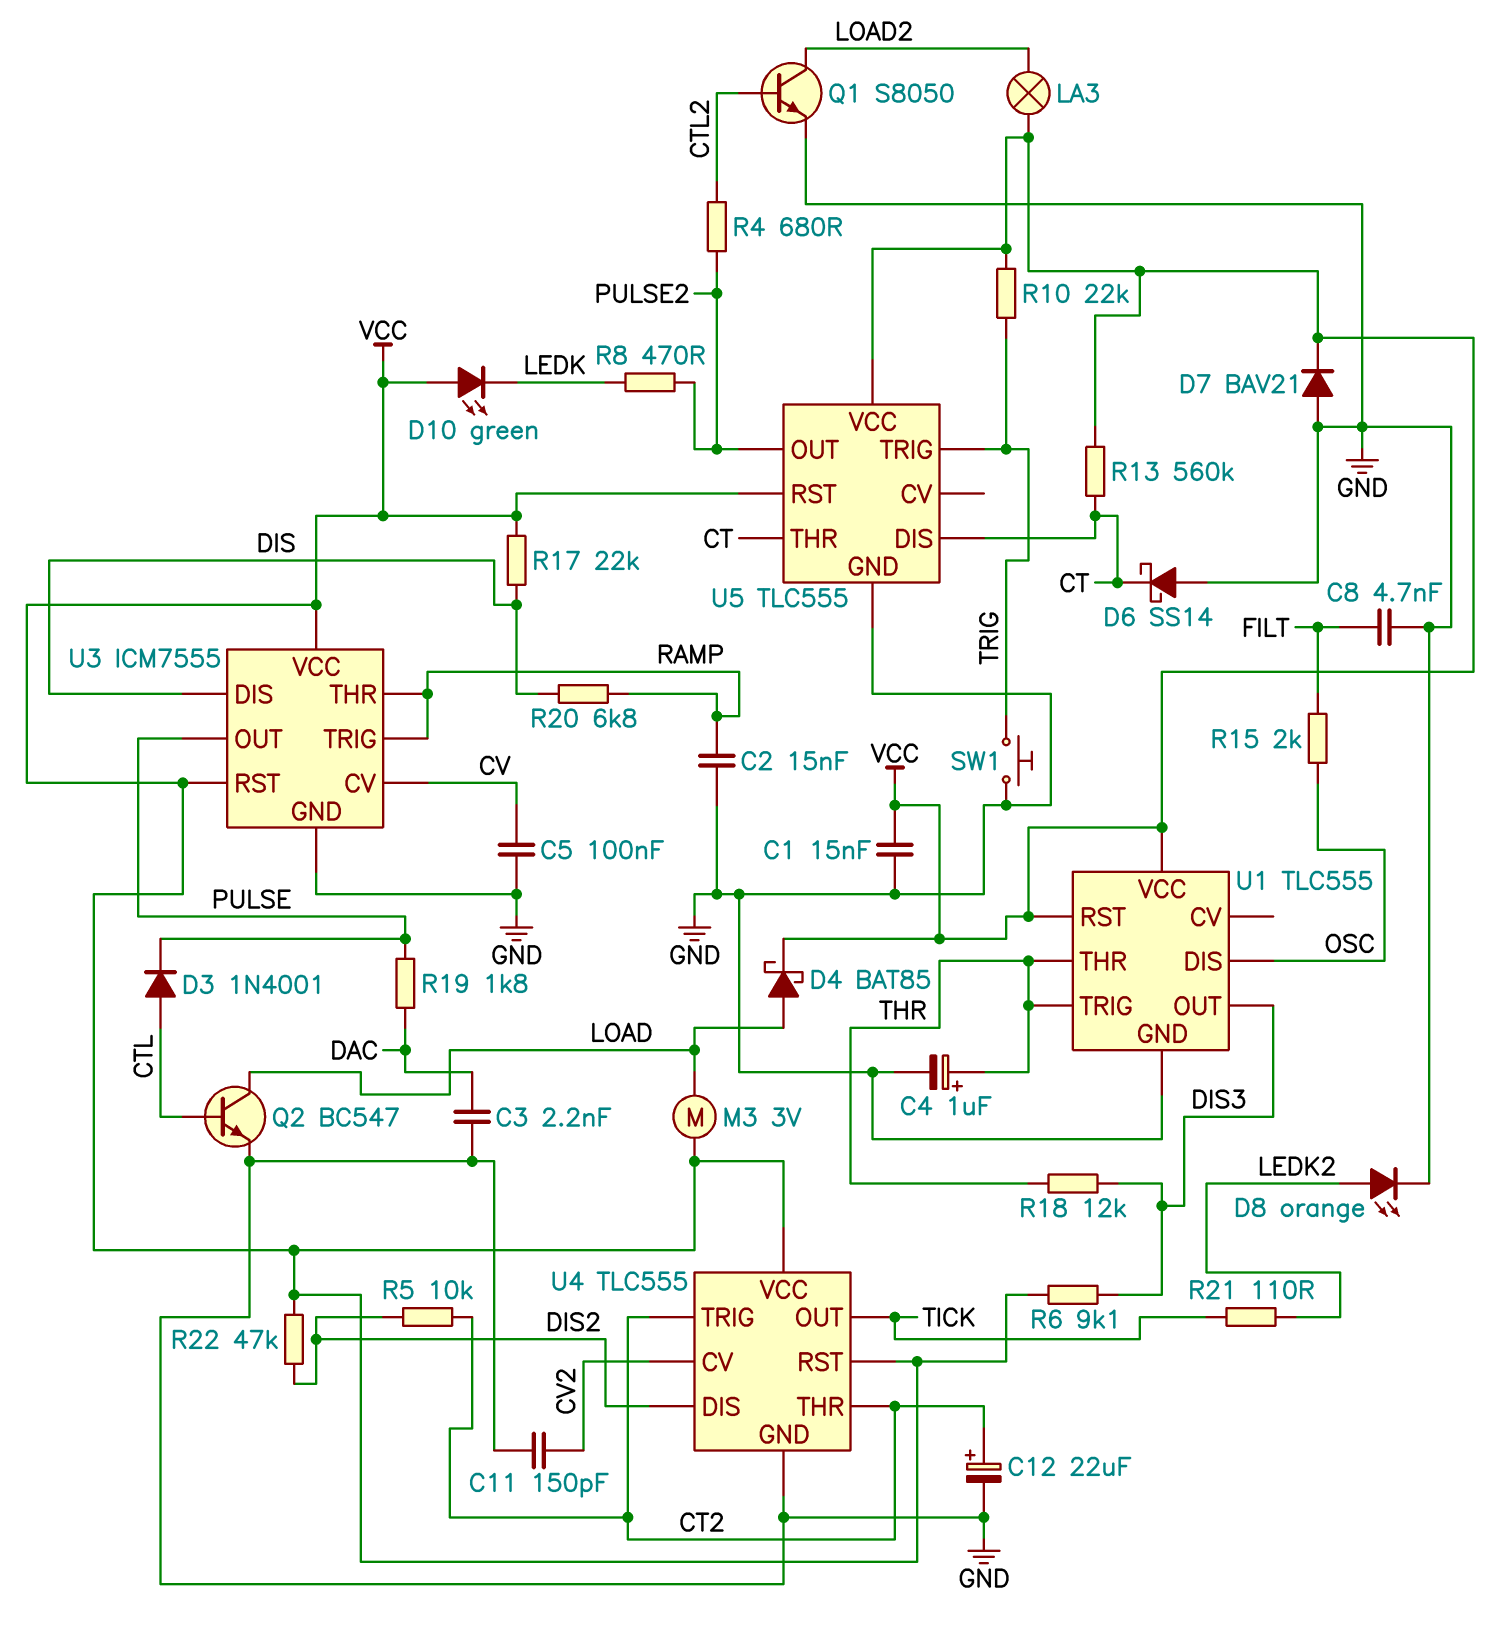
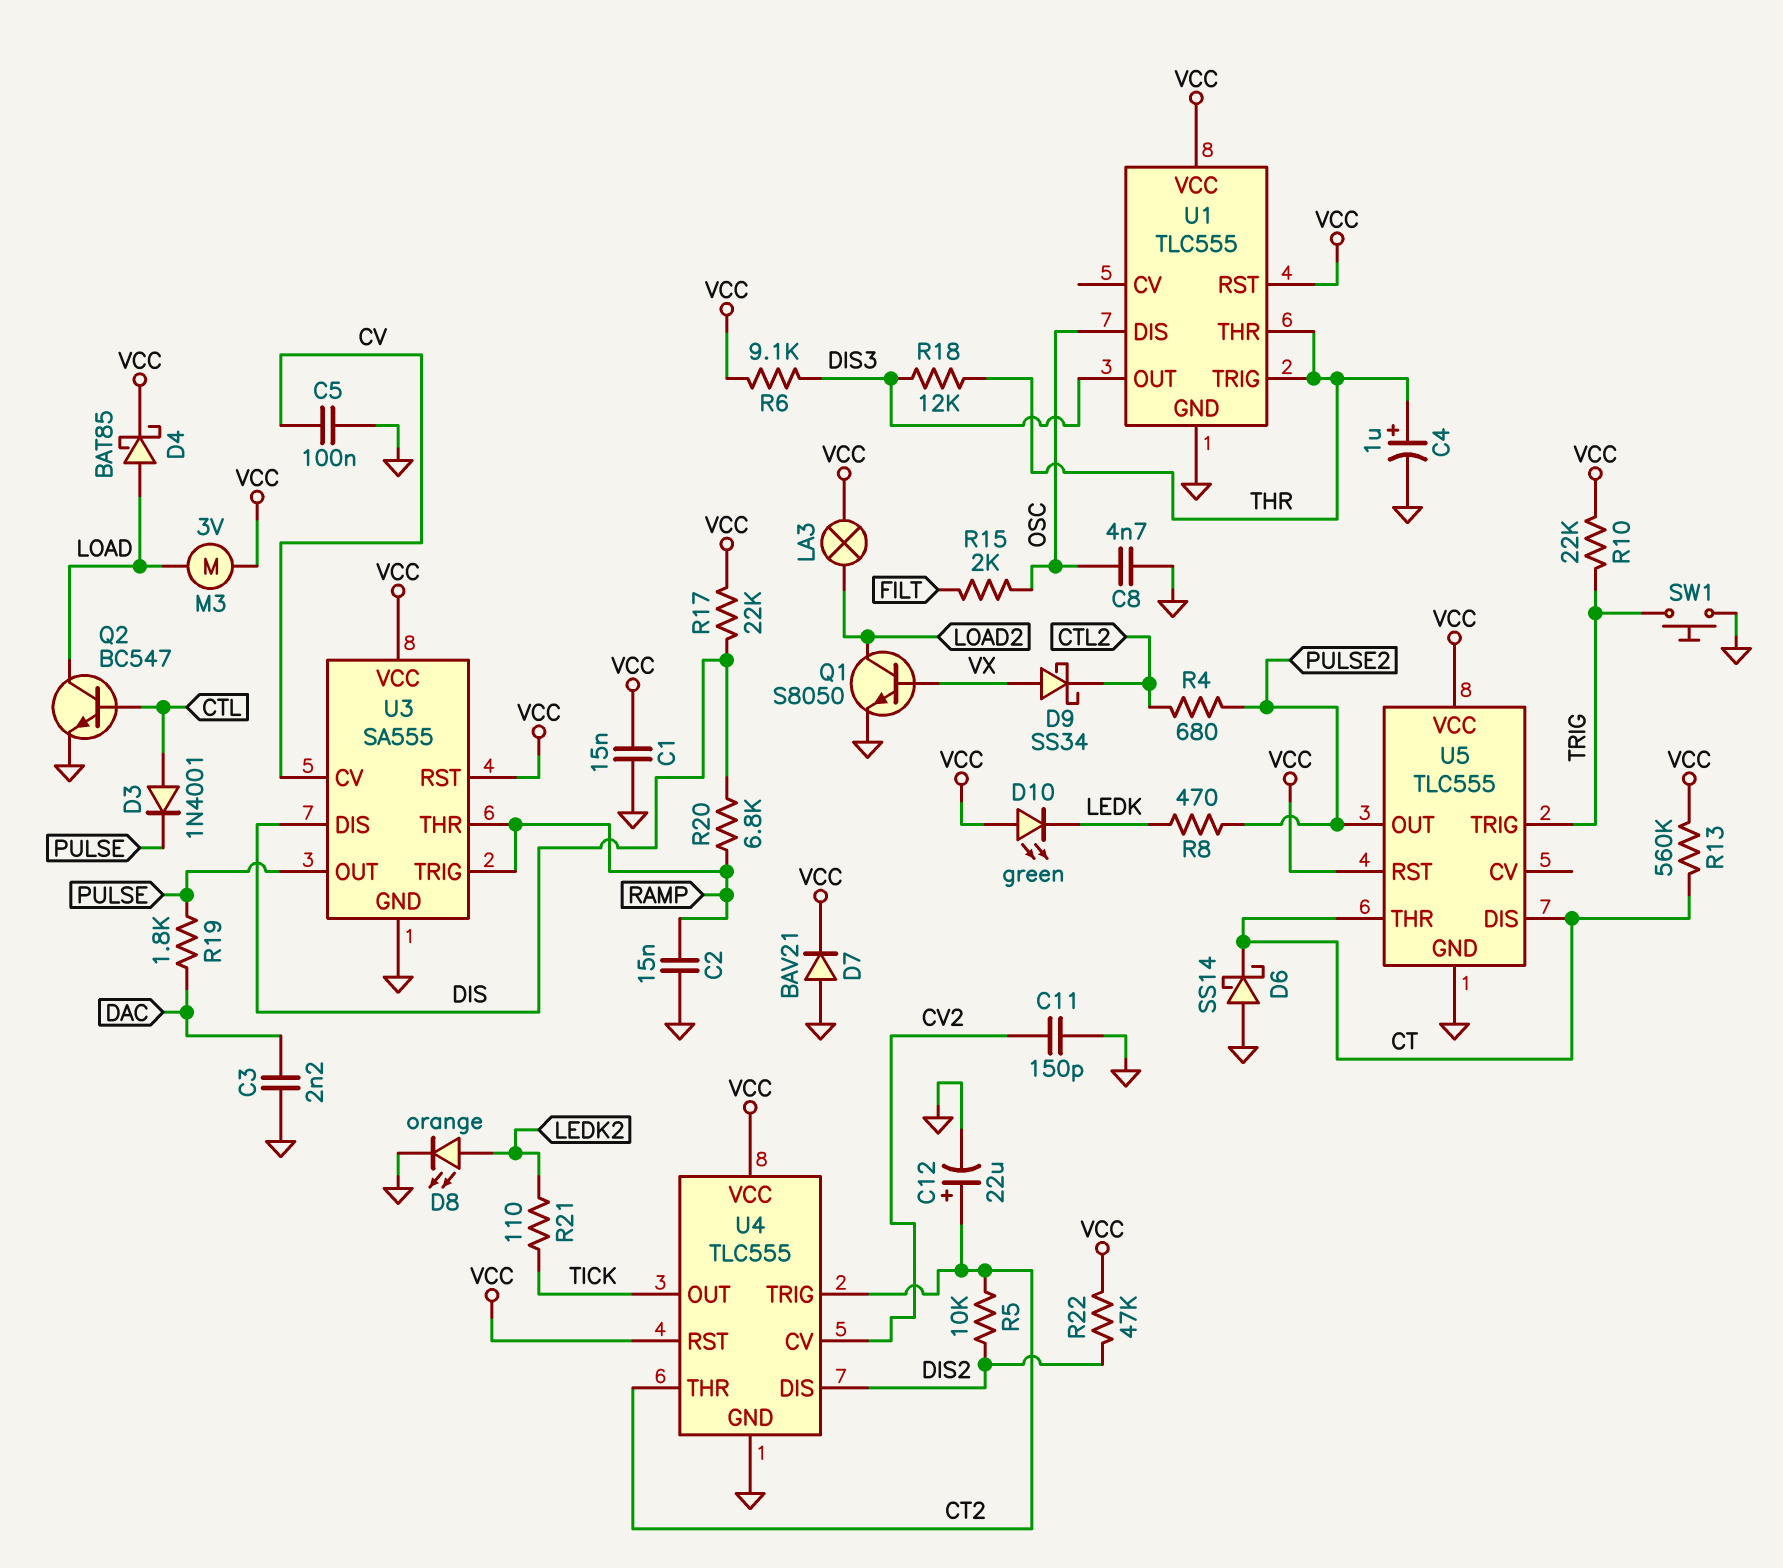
C8: 4.7nF (FILT, GND) -> 4.7nF (GND, OSC)
D9: none -> schottky SS34 (A VX, K CTL2)
Q1: NPN S8050 (B CTL2, C LOAD2, E GND) -> NPN S8050 (B VX, C LOAD2, E GND)
U3: ICM7555 -> SA555

